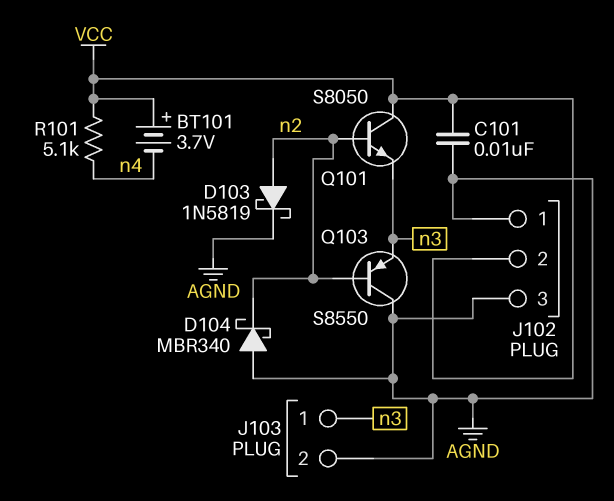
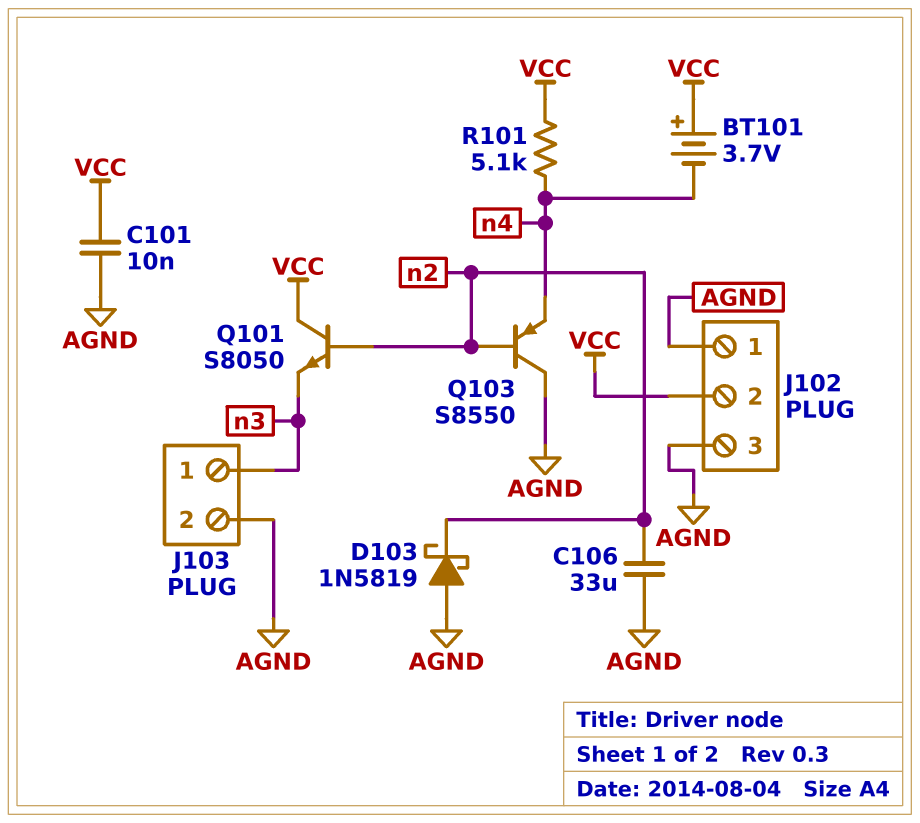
C106: none -> 33uF (AGND, n2)
D103: schottky 1N5819 (A n2, K AGND) -> schottky 1N5819 (A AGND, K n2)
D104: schottky MBR340 (A AGND, K n2) -> none
Q103: PNP S8550 (B n2, C AGND, E n3) -> PNP S8550 (B n2, C AGND, E n4)

